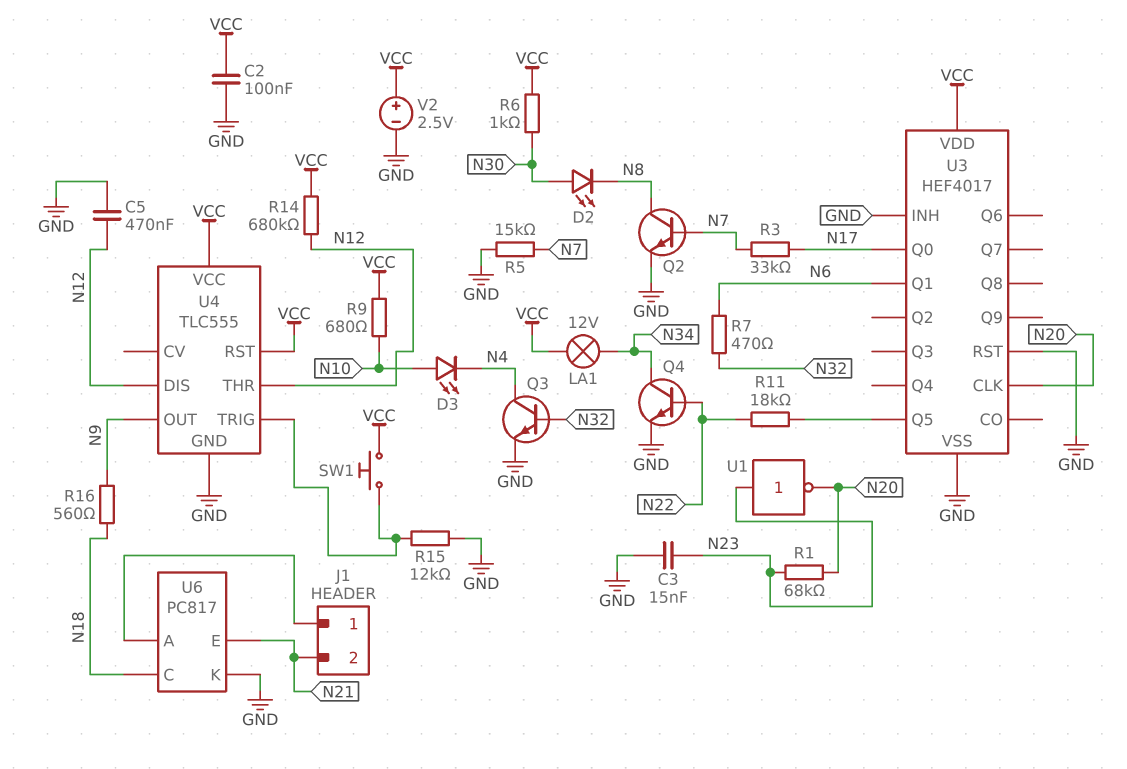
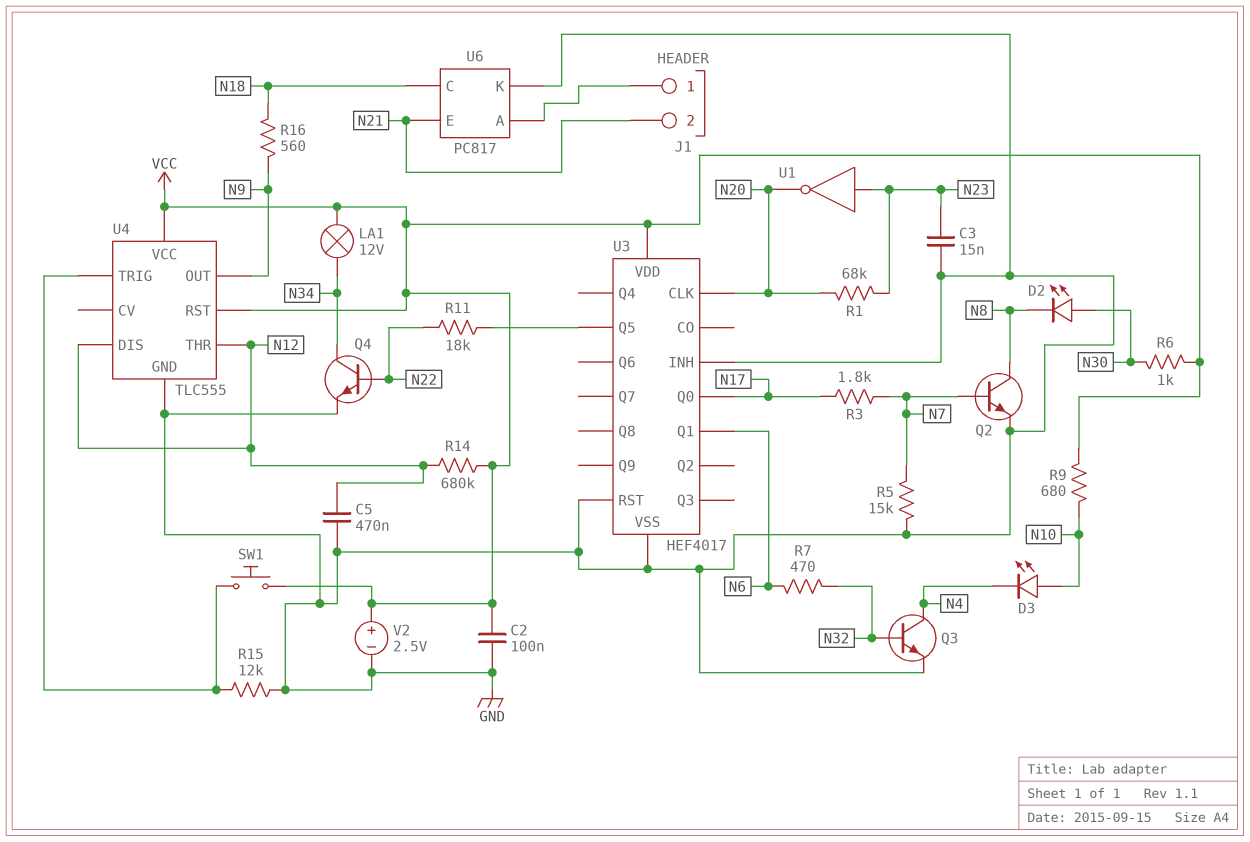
R3: 33k (N7, N17) -> 1.8k (N7, N17)

